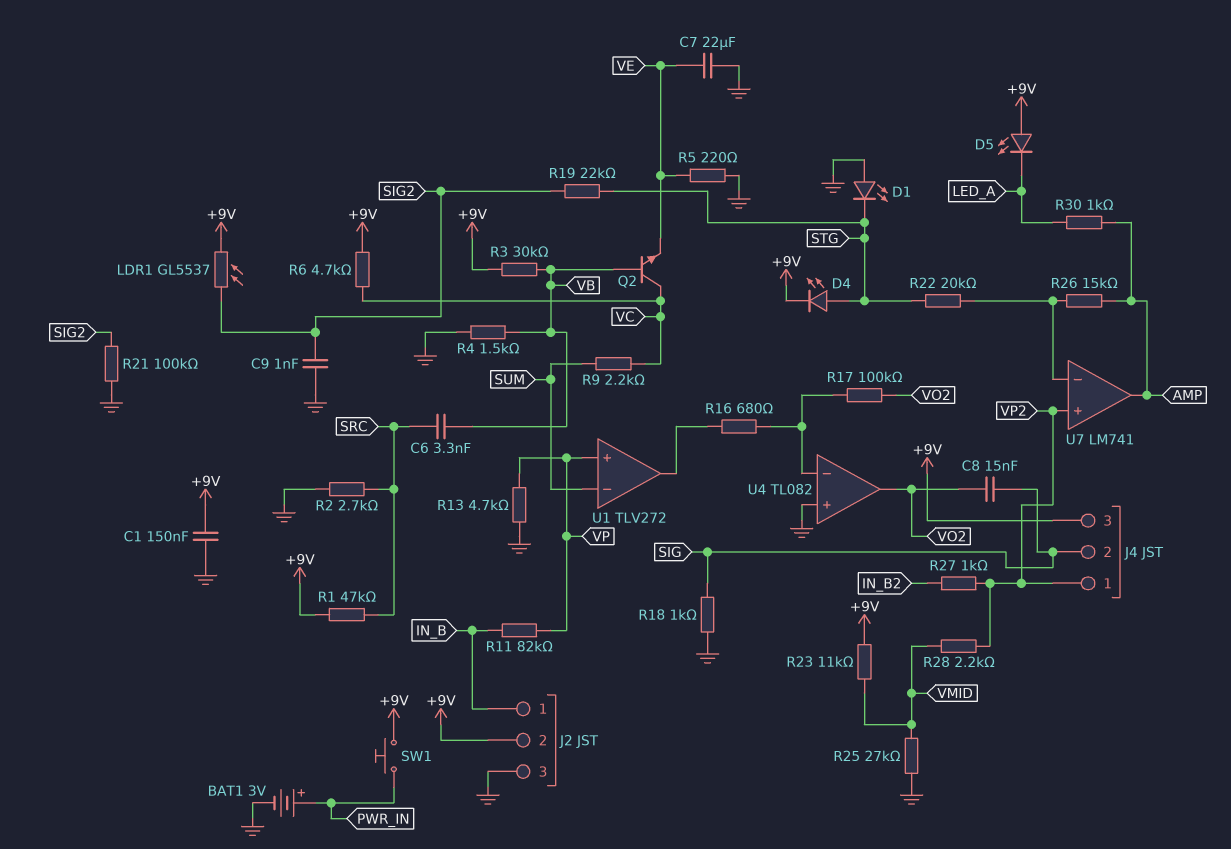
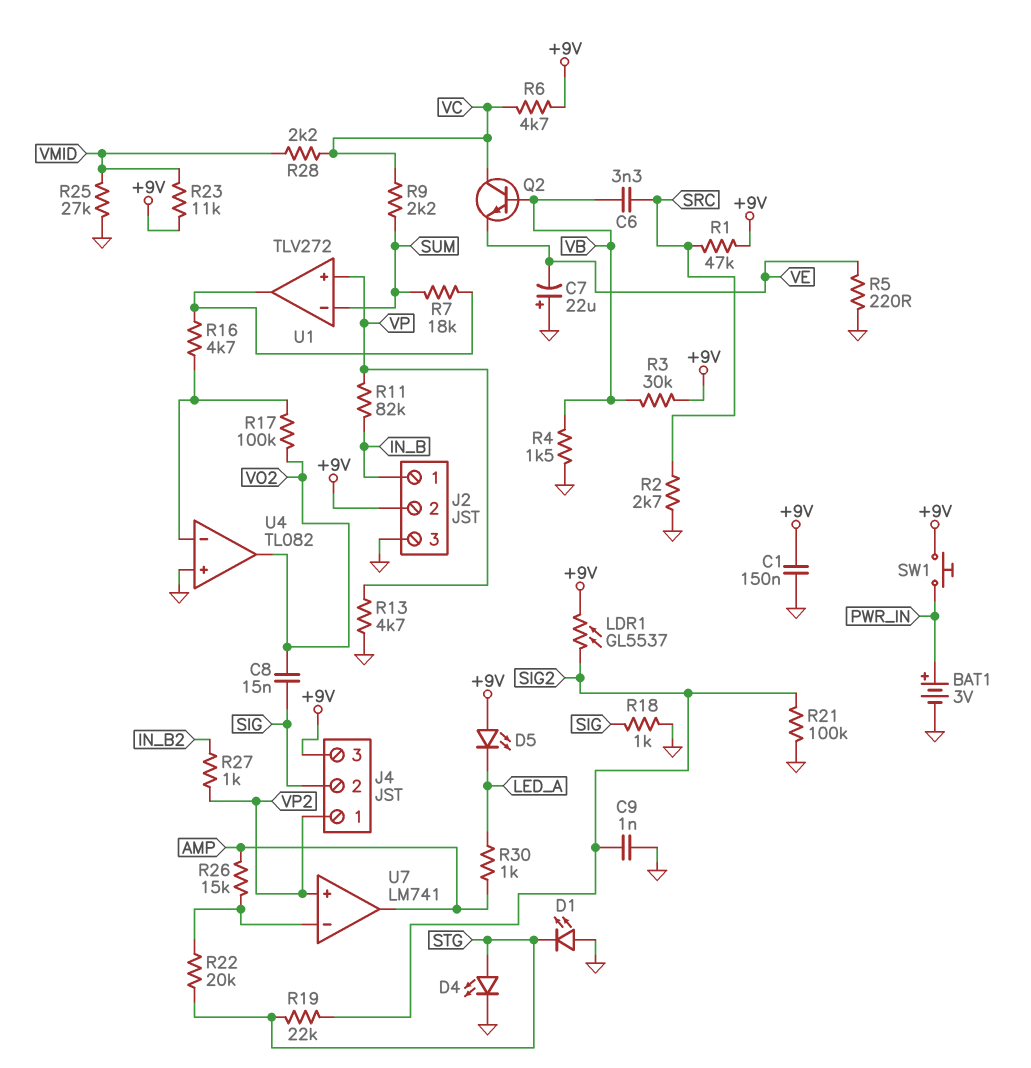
C7: 22uF (GND, VE) -> 22uF (plus GND, minus VE)
D4: LED (A STG, K +9V) -> LED (A STG, K GND)
R7: none -> 18k (SUM, U1/out)
R16: 680 (U1/out, U4/in-) -> 4.7k (U1/out, U4/in-)
R28: 2.2k (VMID, VP2) -> 2.2k (VC, VMID)

